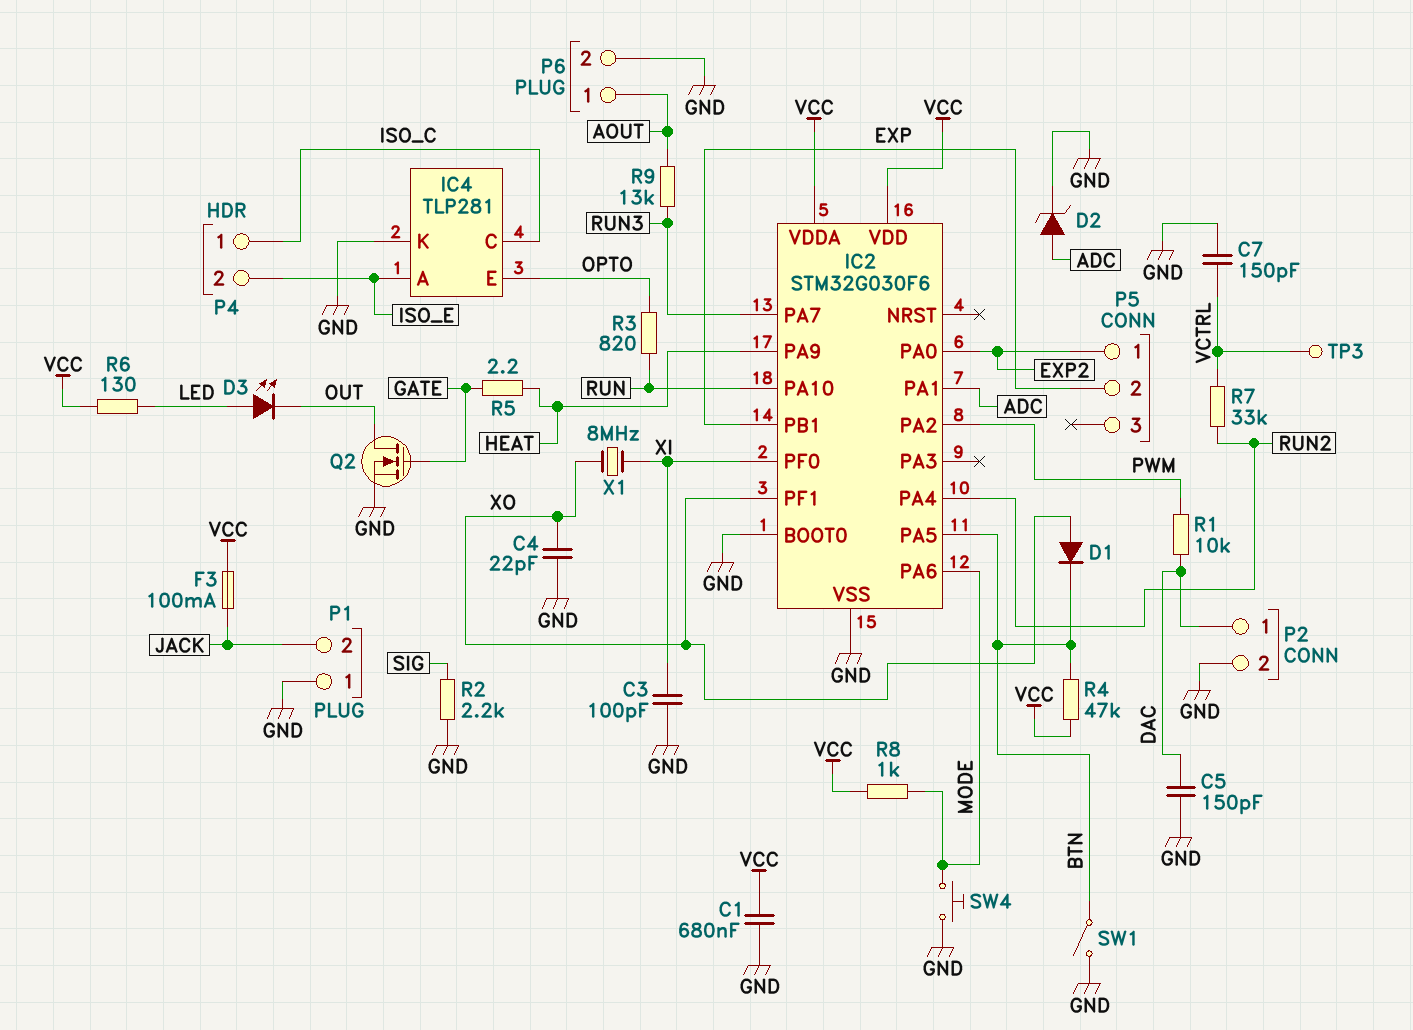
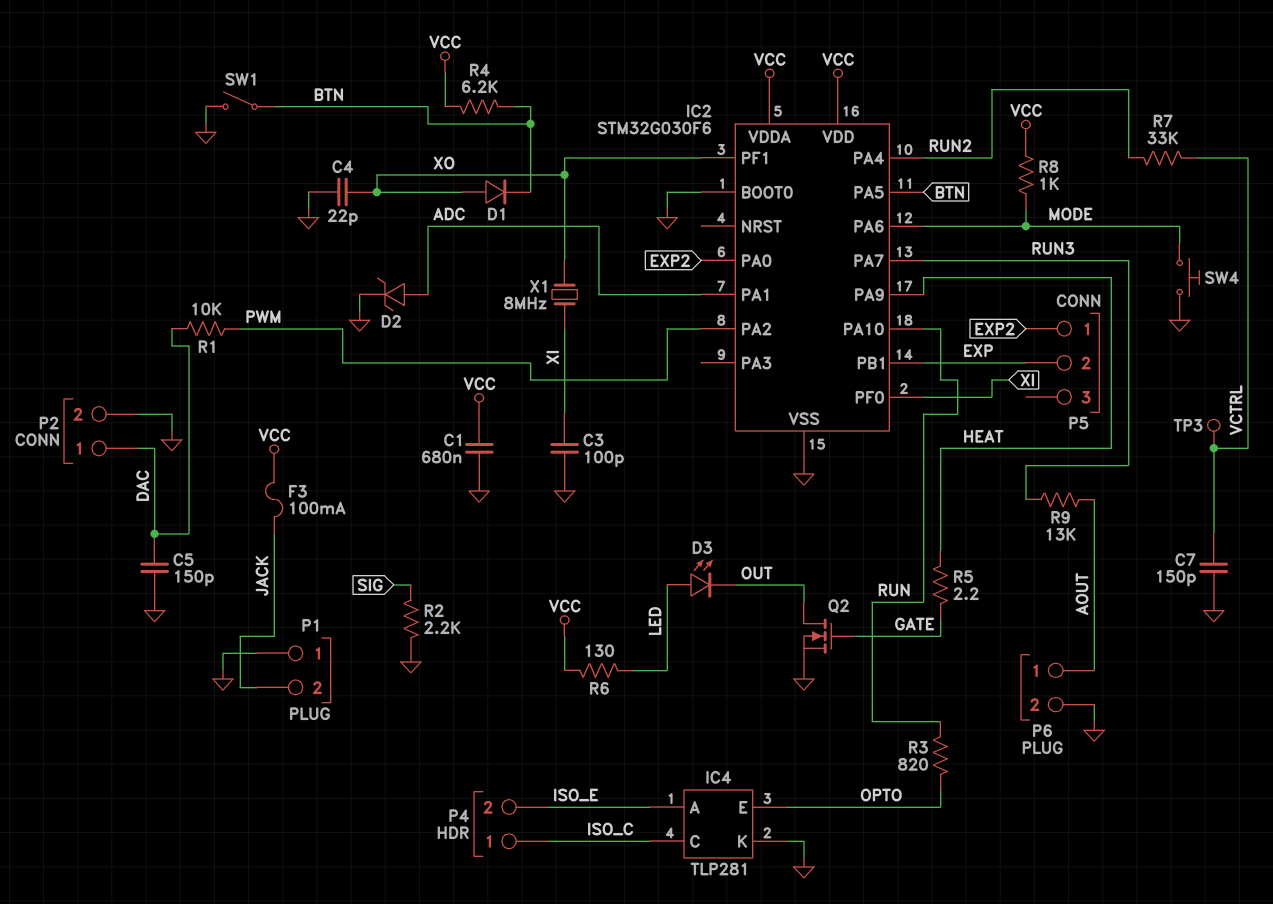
R4: 47k (BTN, VCC) -> 6.2k (BTN, VCC)

